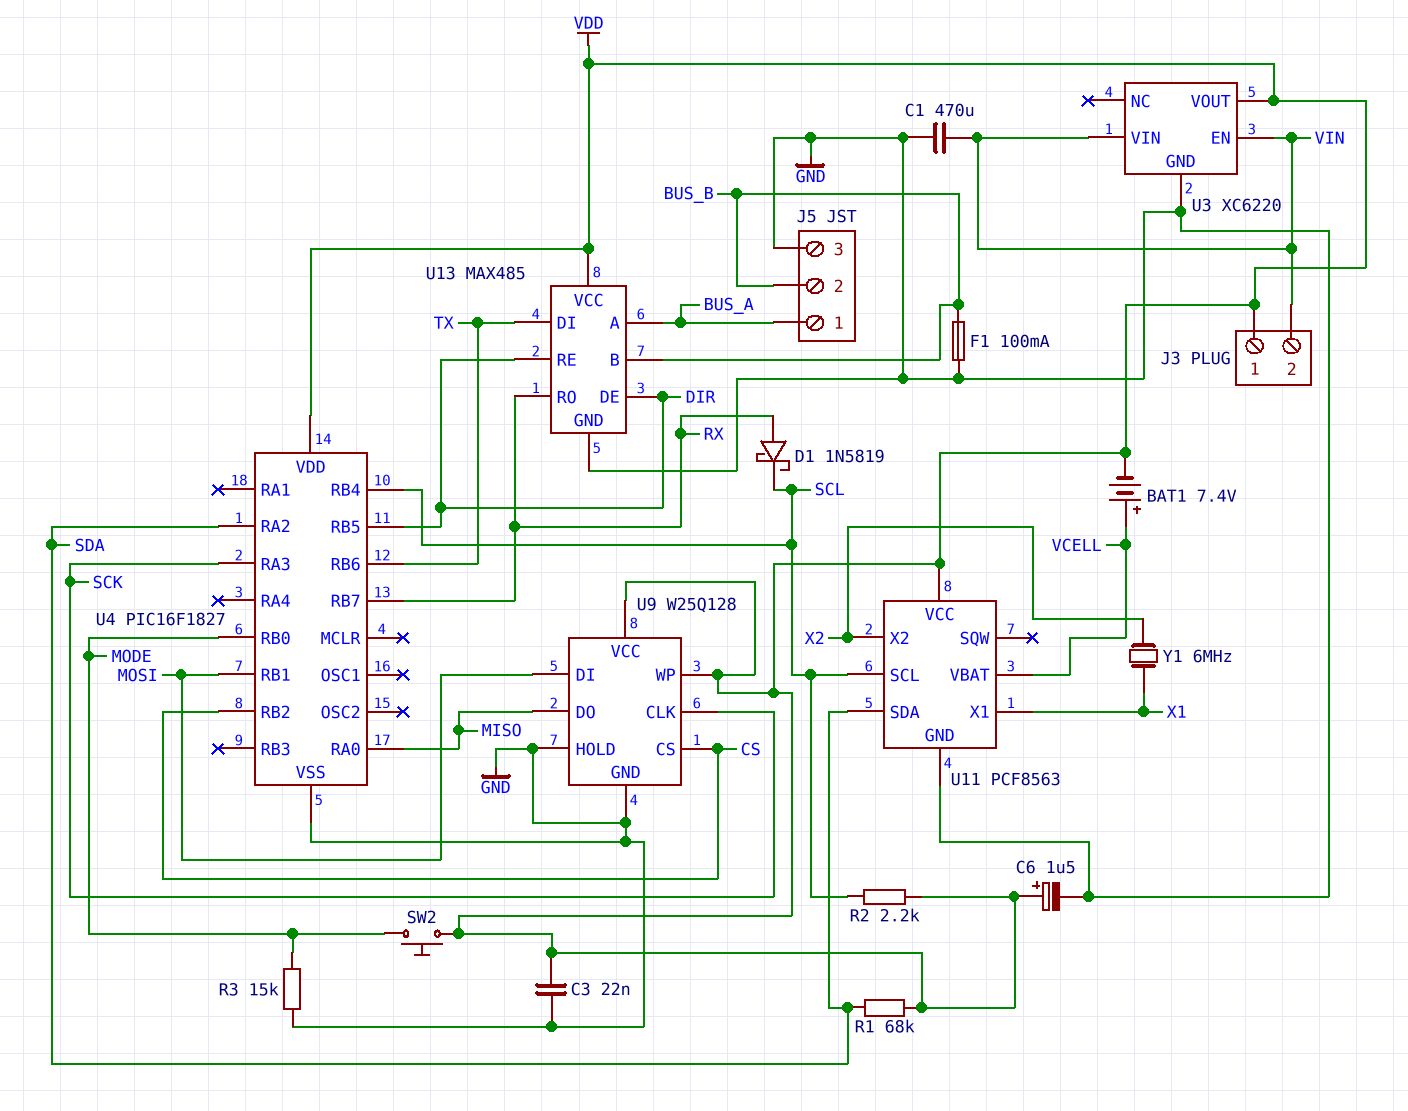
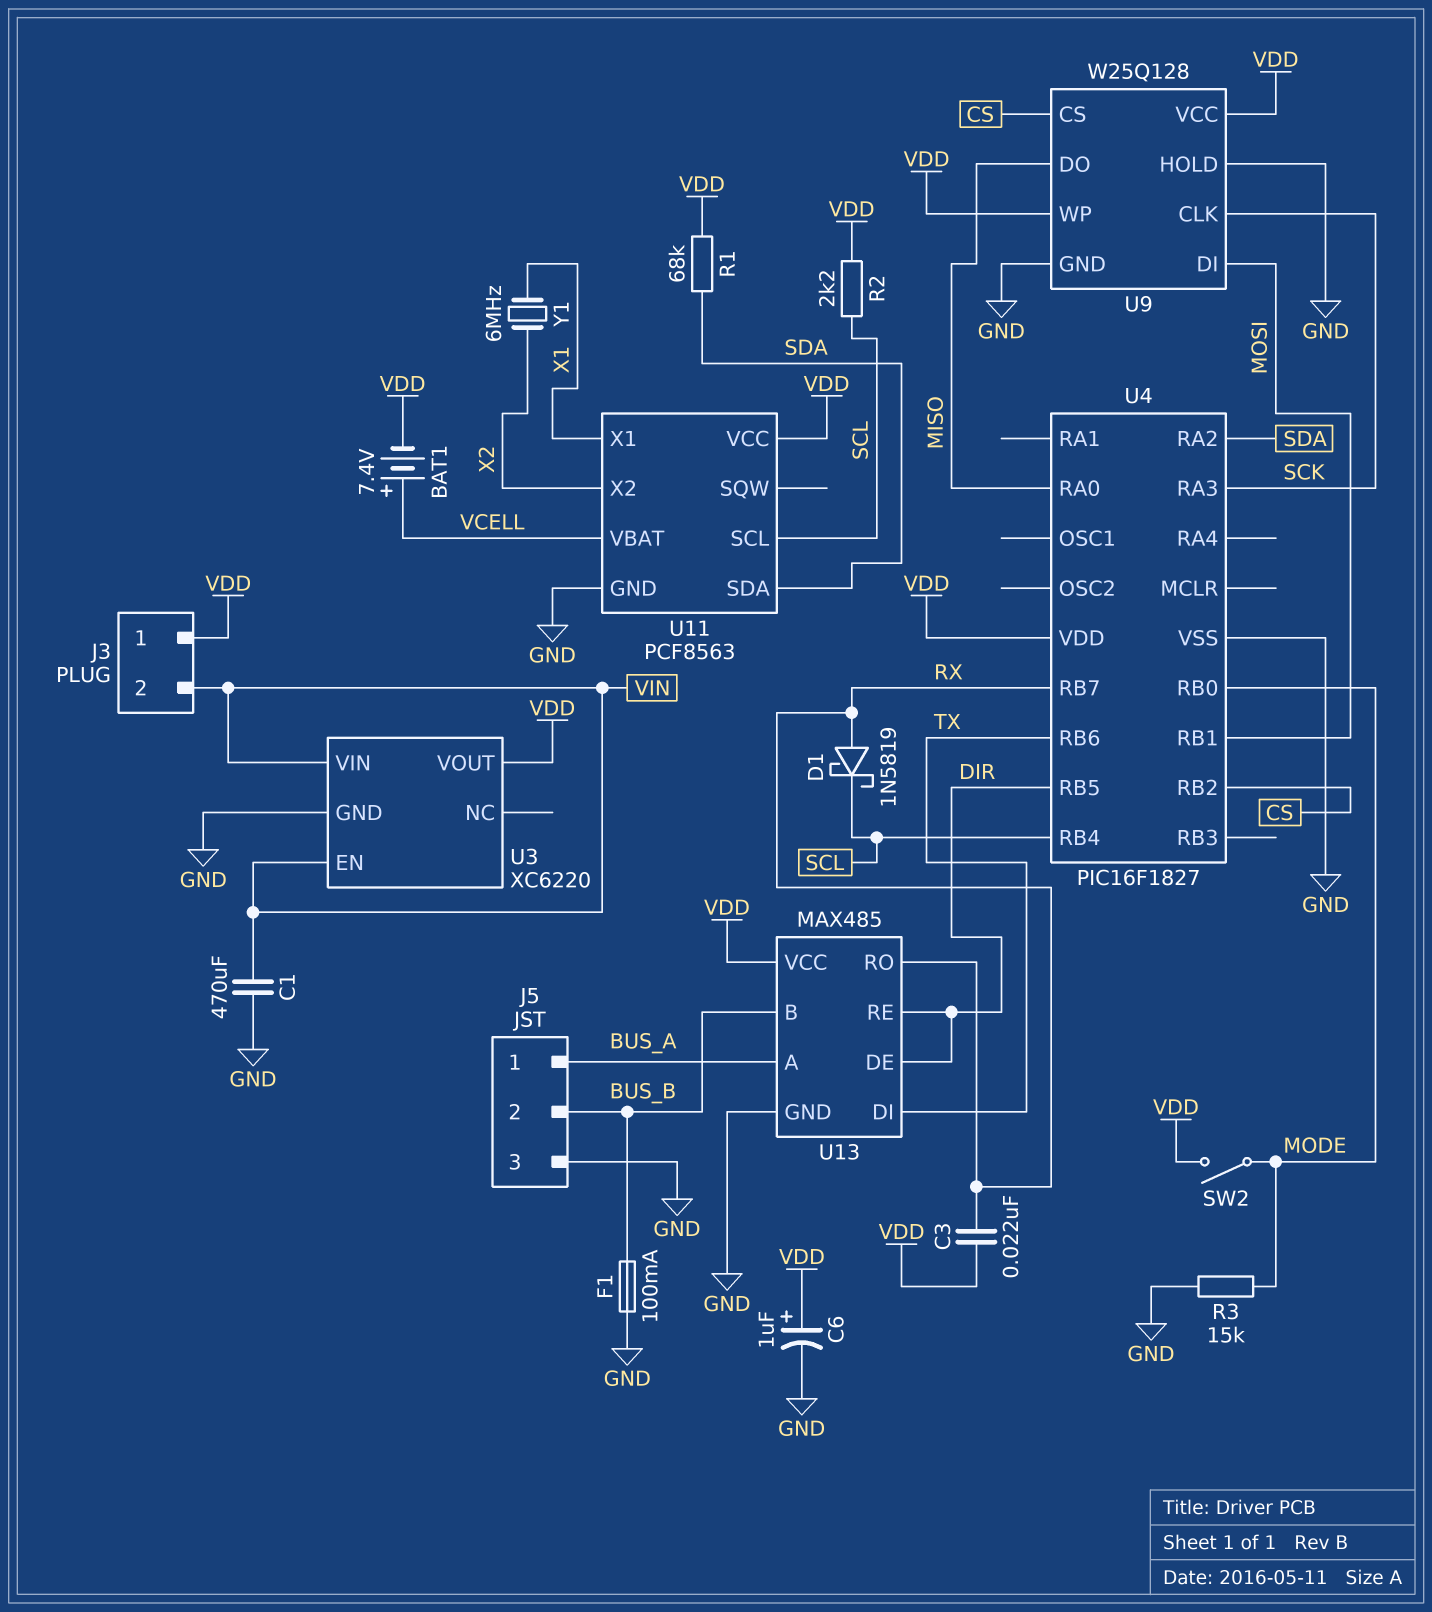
C3: 22nF (GND, VDD) -> 22nF (RX, VDD)
C6: 1.5uF (plus VDD, minus GND) -> 1uF (plus VDD, minus GND)
SW2: button (MODE, VDD) -> switch (MODE, VDD)

